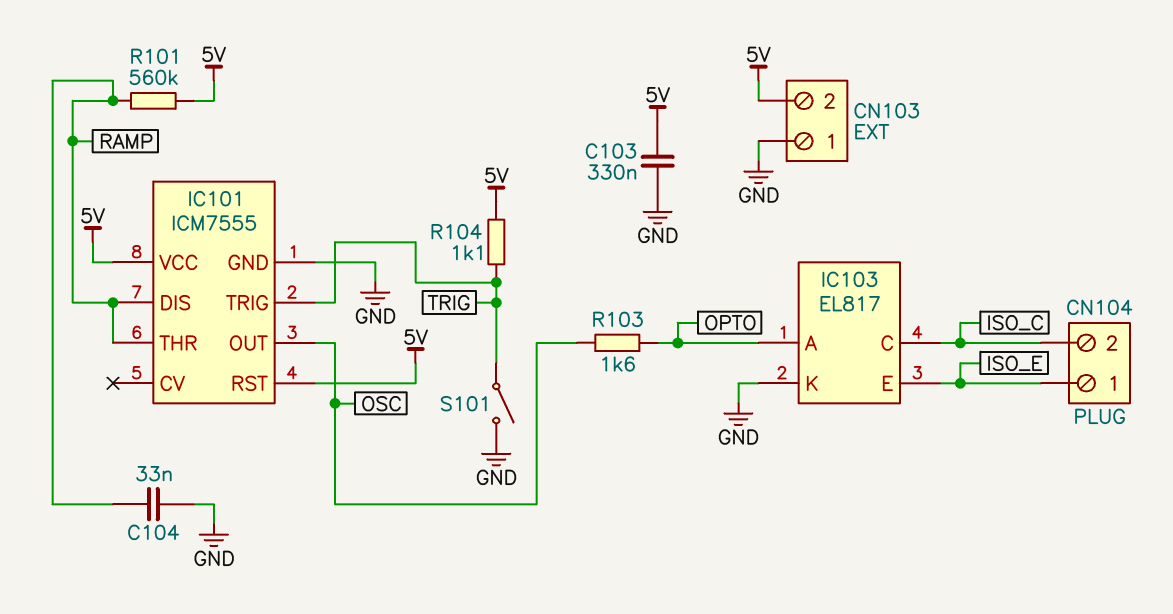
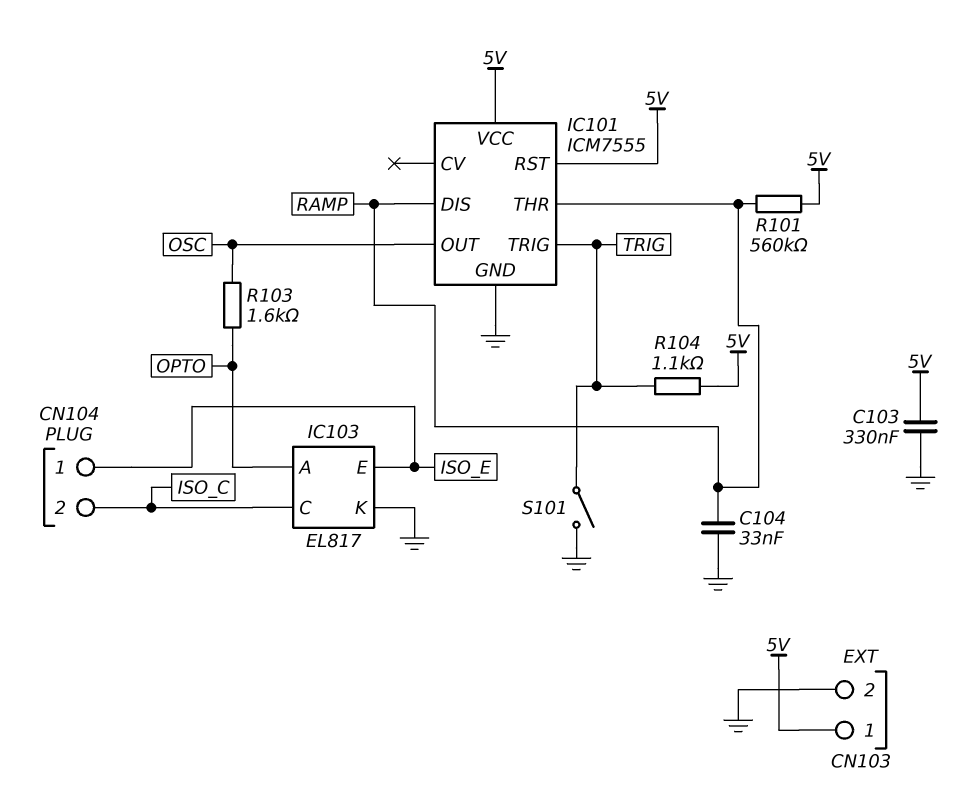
CN103 pin 1: GND -> 5V
CN103 pin 2: 5V -> GND

